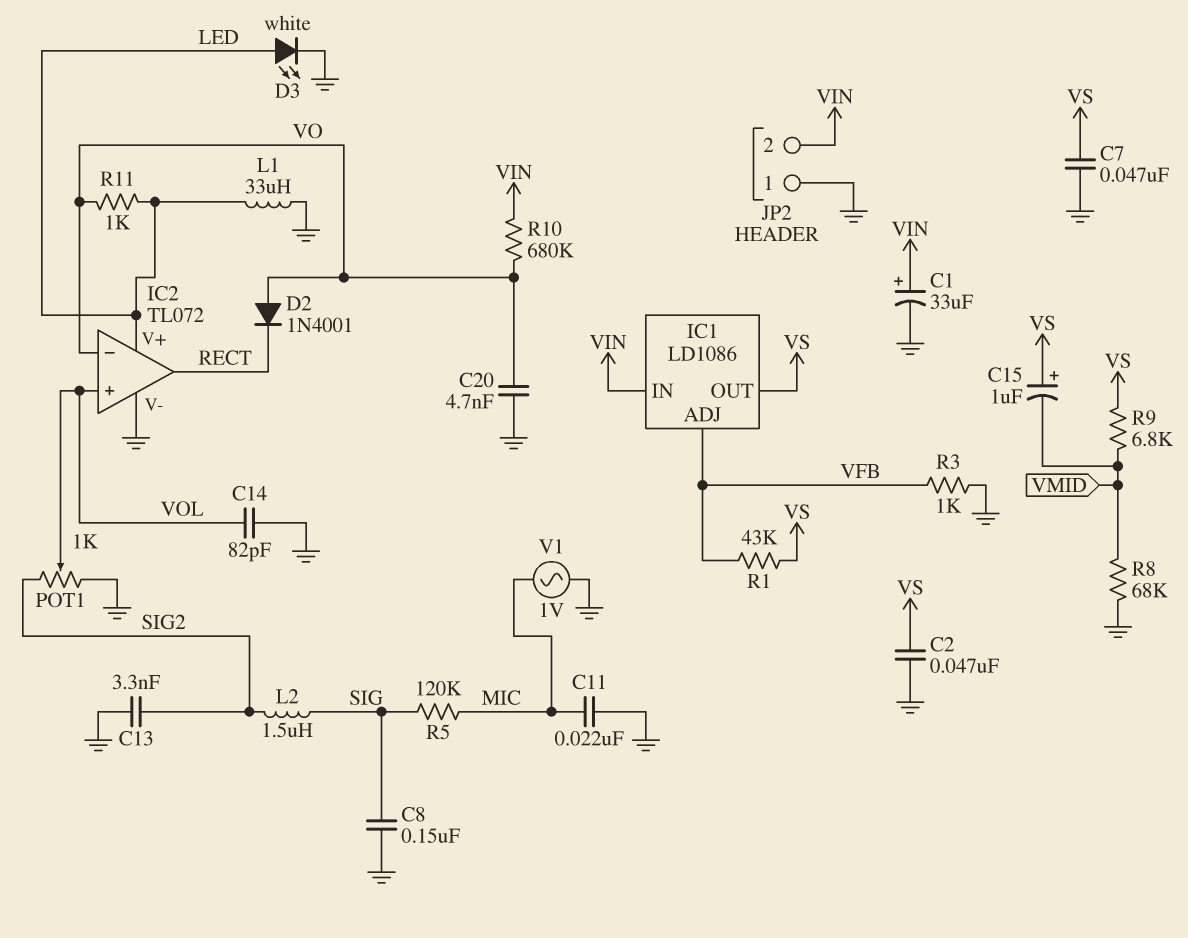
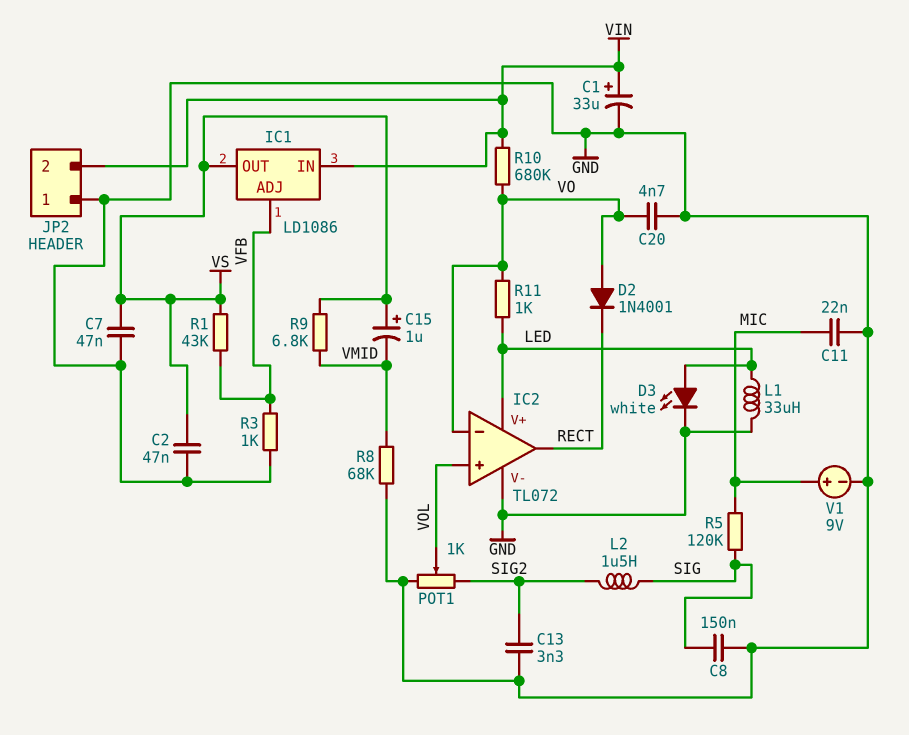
C14: 82pF (GND, VOL) -> none
V1: AC 1V (GND, MIC) -> 9V (plus MIC, minus GND)

